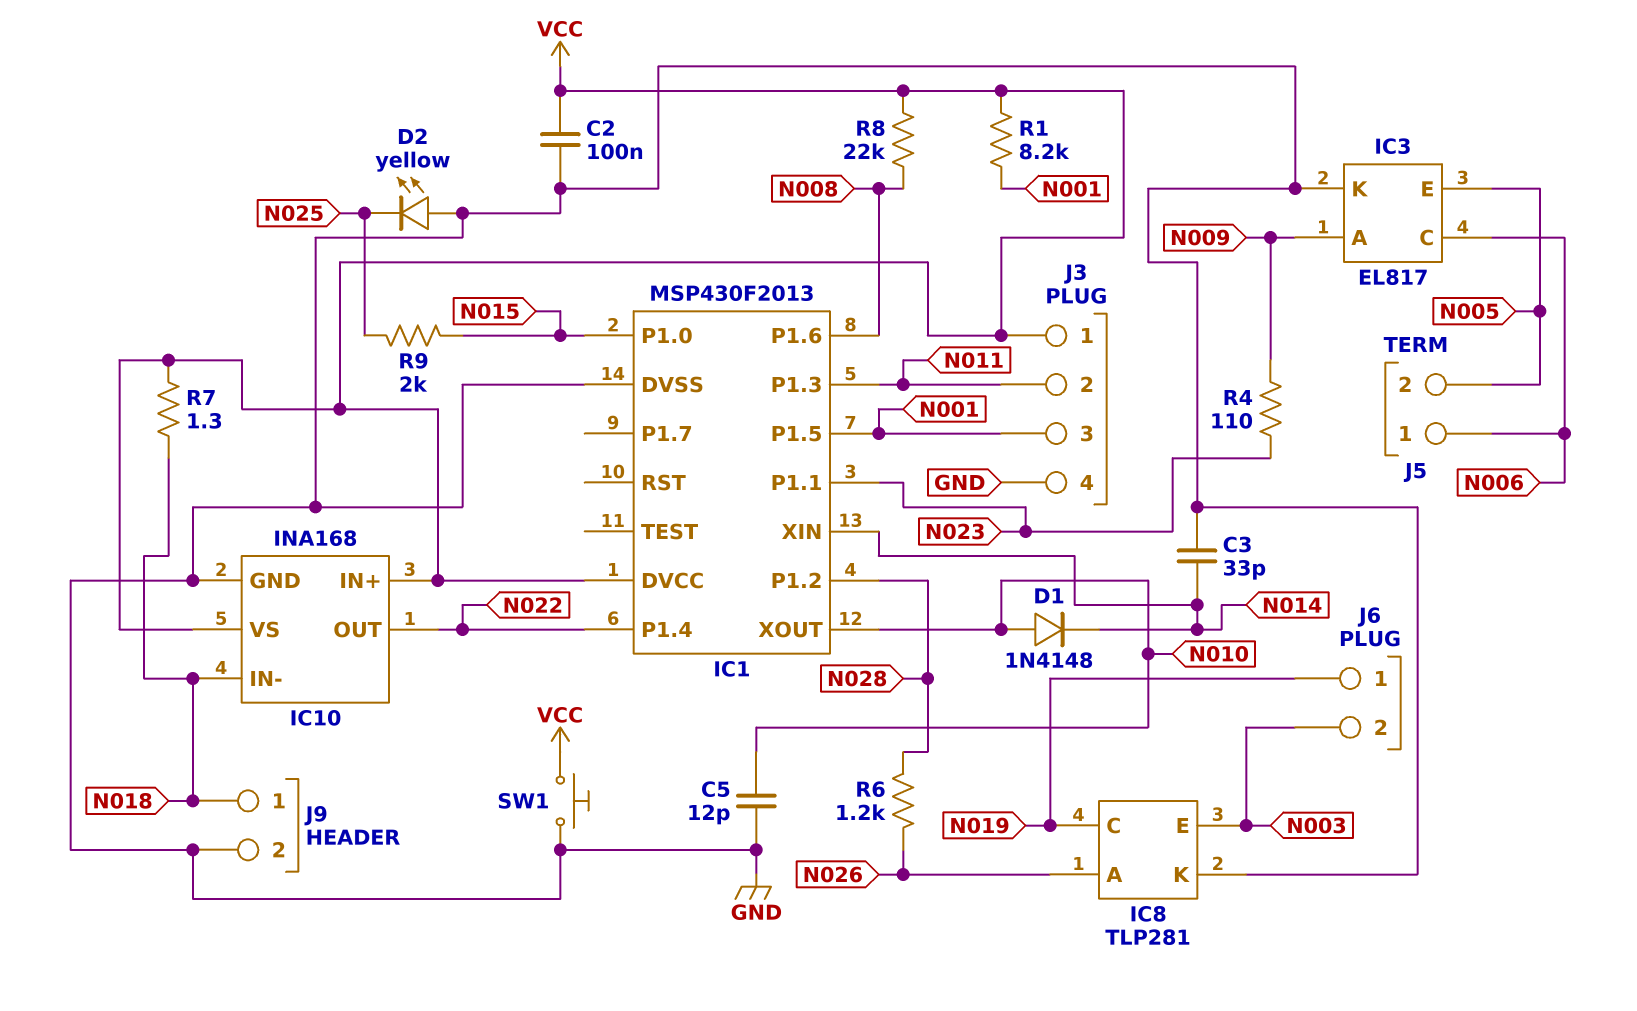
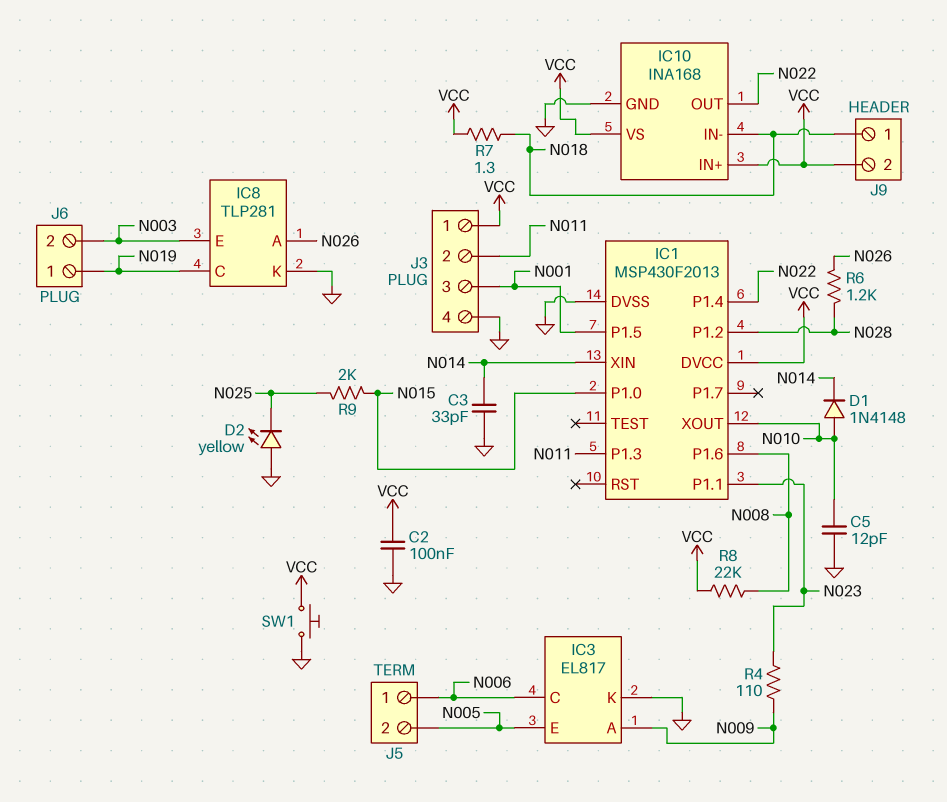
J9 pin 2: GND -> VCC
R1: 8.2k (N001, VCC) -> none

